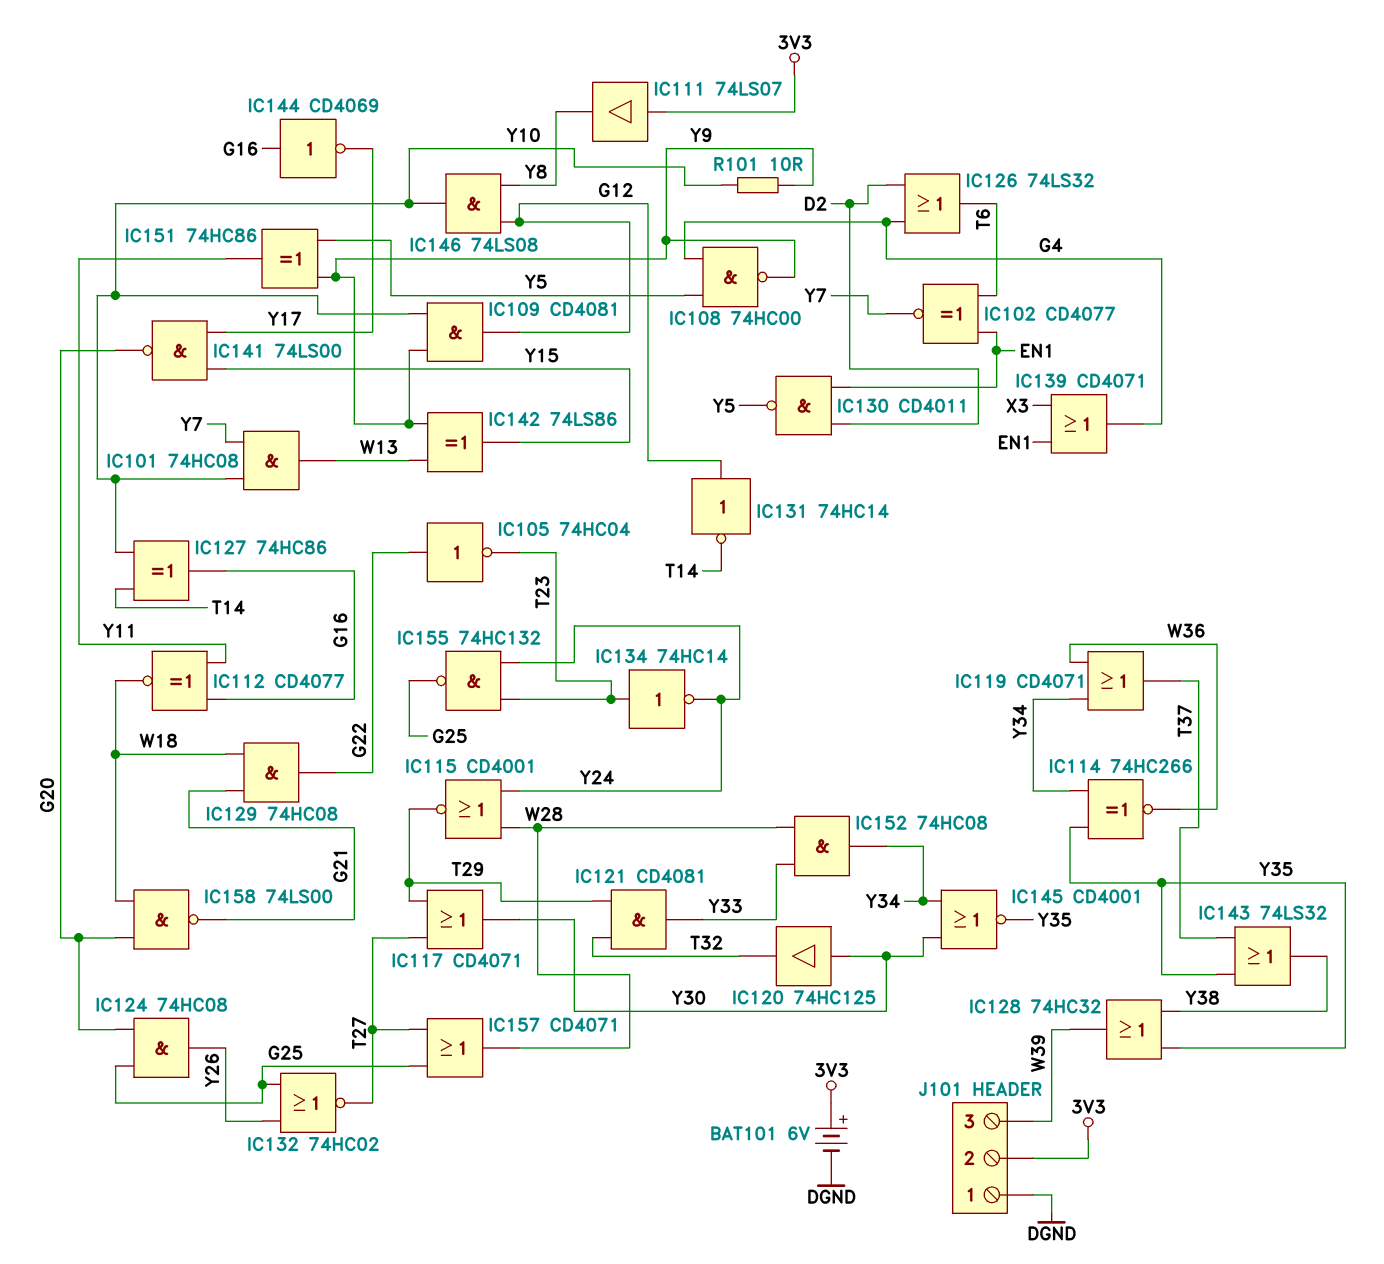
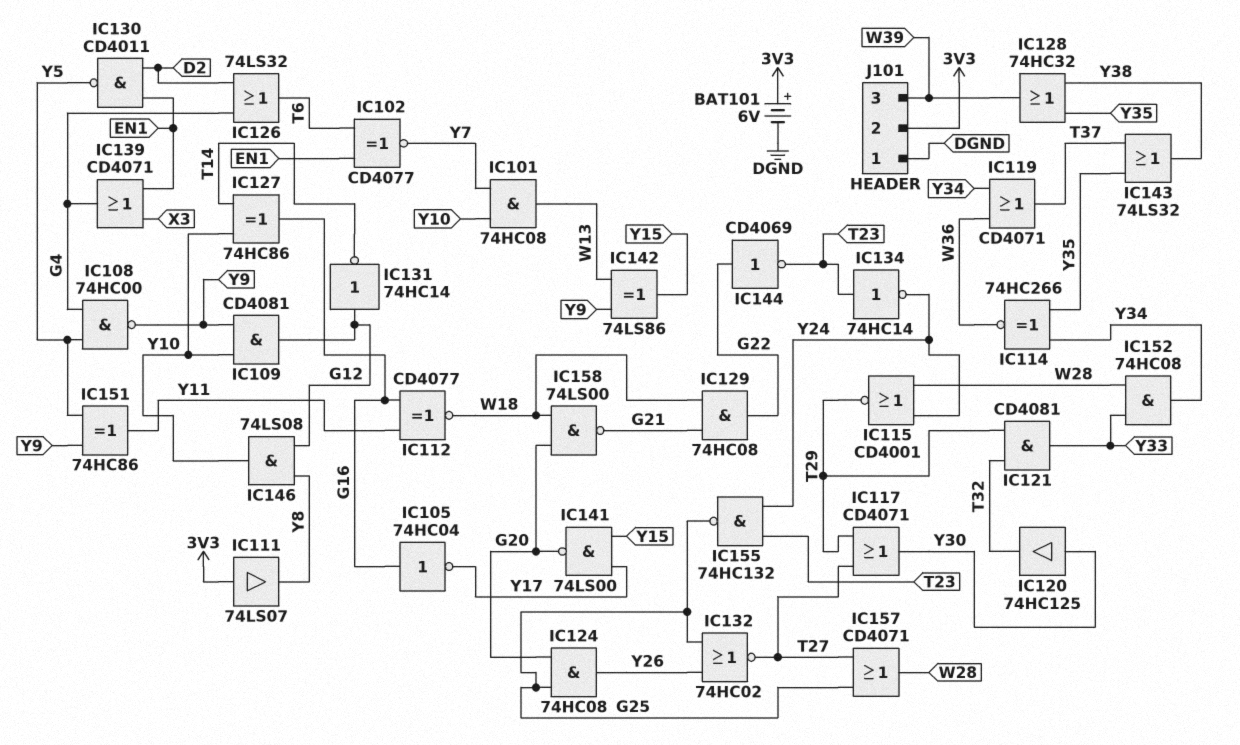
IC105: NOT 74HC04 (in G22, out T23) -> NOT 74HC04 (in G16, out Y17)
IC144: NOT CD4069 (in G16, out Y17) -> NOT CD4069 (in G22, out T23)
IC145: NOR CD4001 (in Y30, in Y34, out Y35) -> none
R101: 10 (Y9, Y10) -> none

